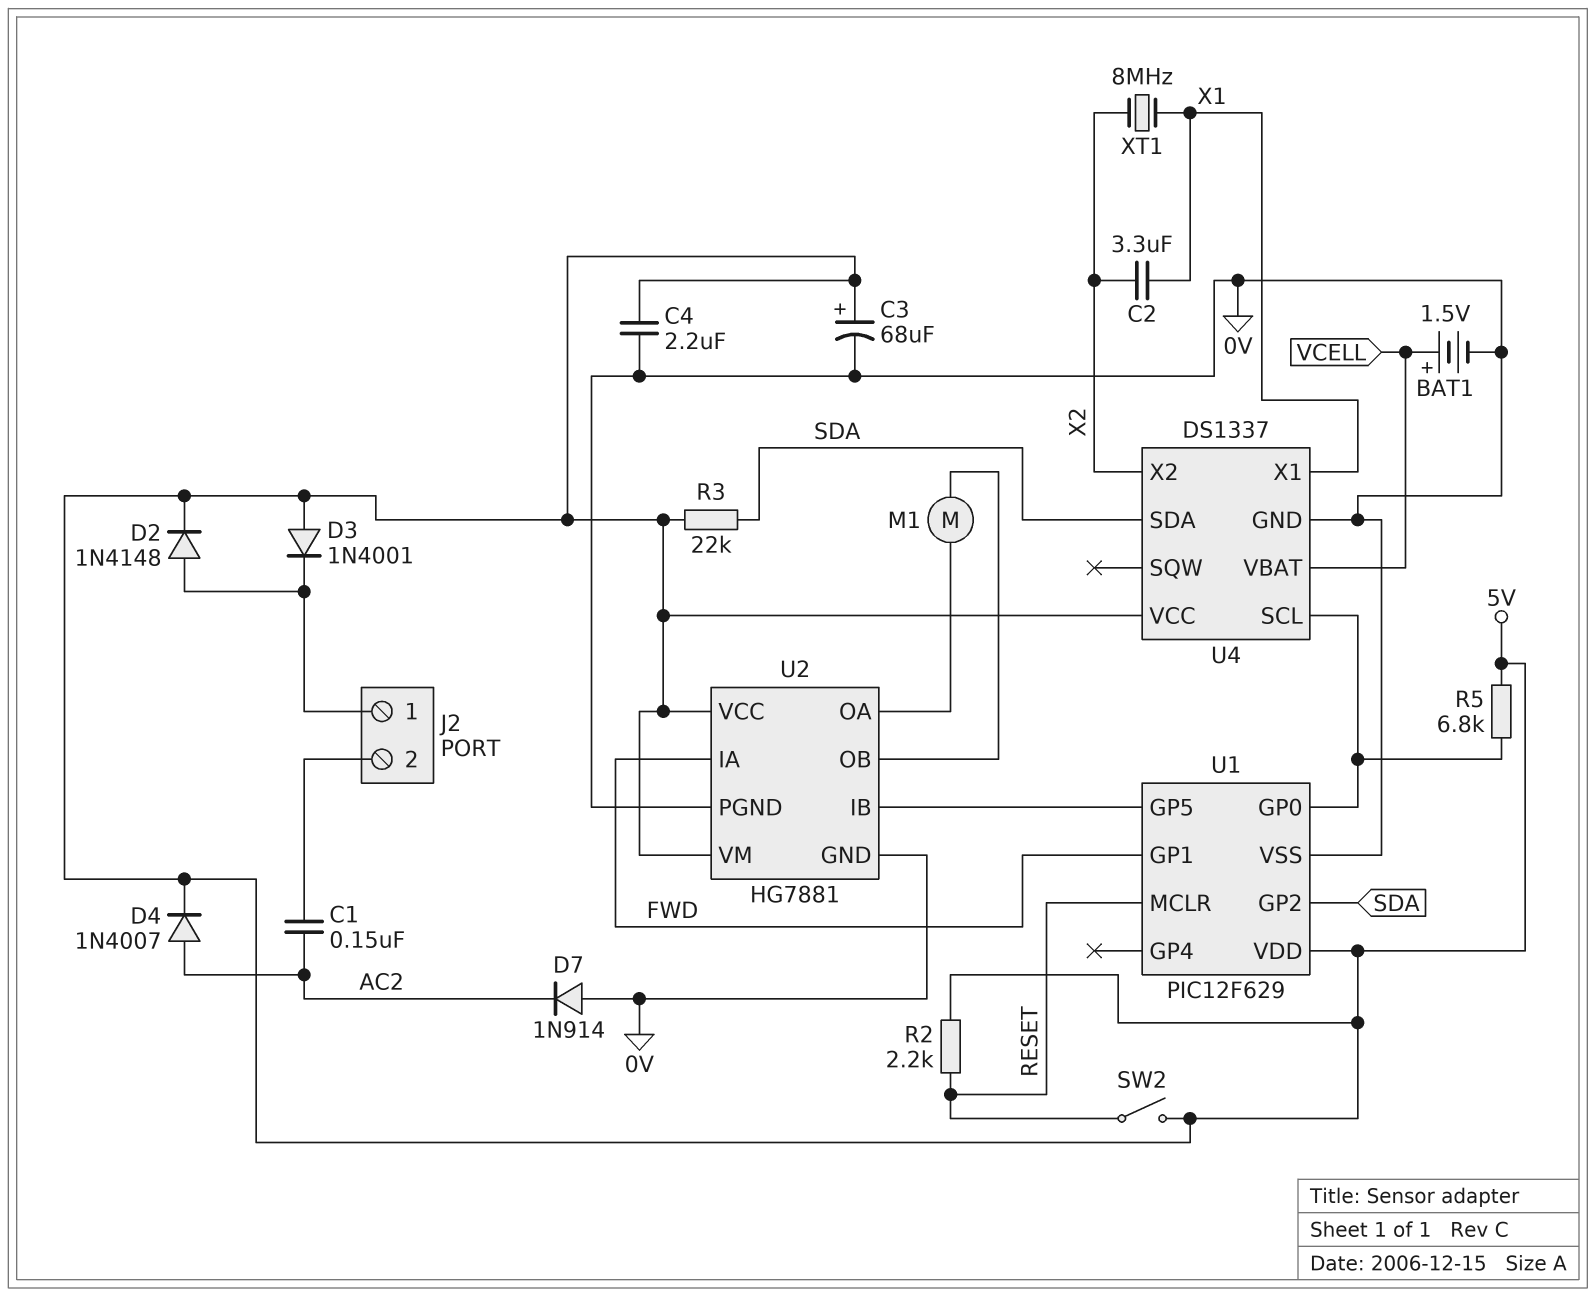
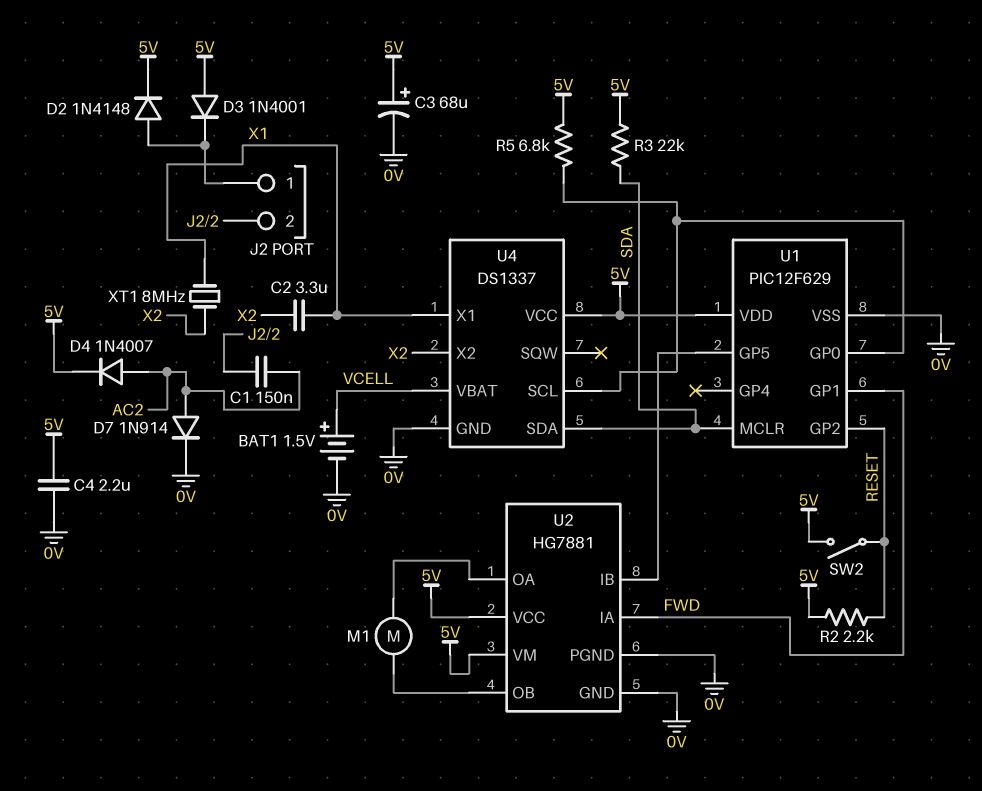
D7: diode 1N914 (A 0V, K AC2) -> diode 1N914 (A AC2, K 0V)
U1 pin GP2: SDA -> RESET
U1 pin MCLR: RESET -> SDA

